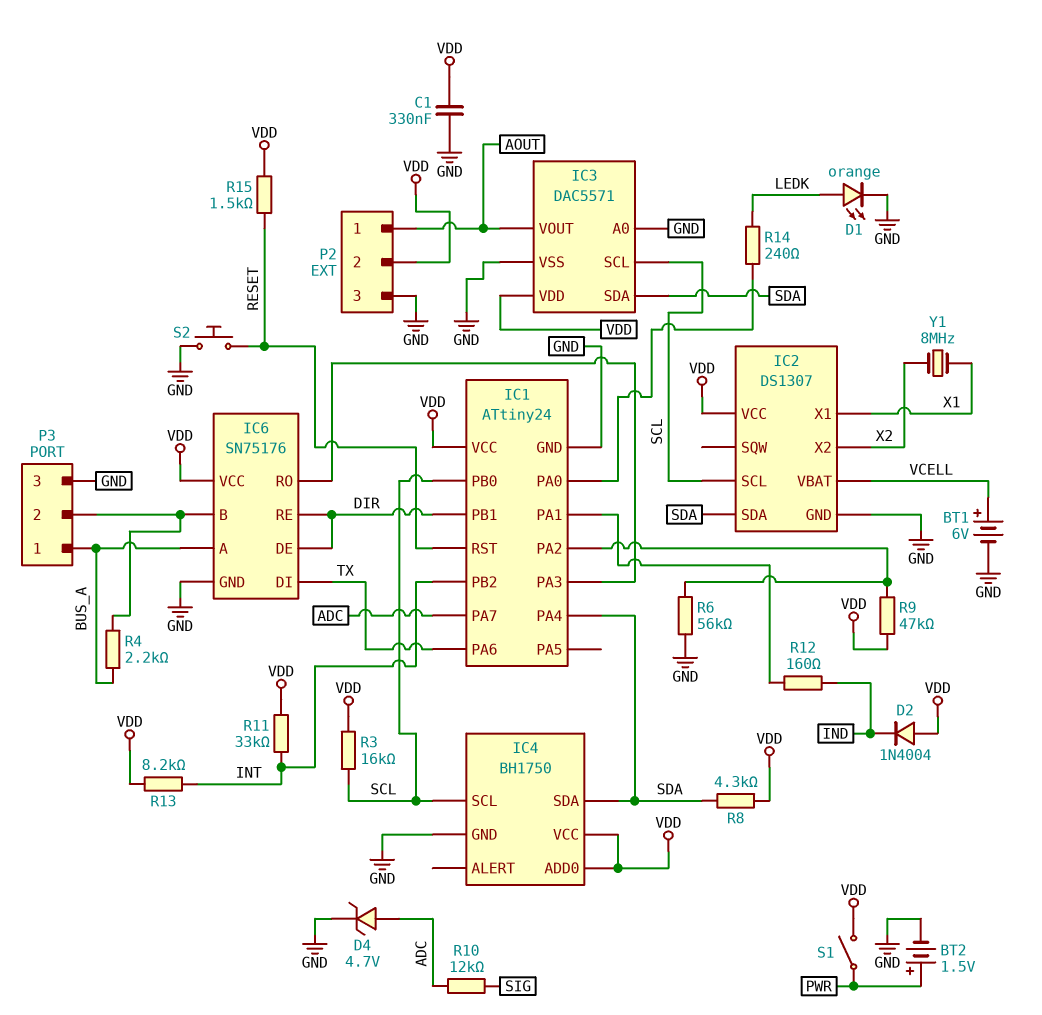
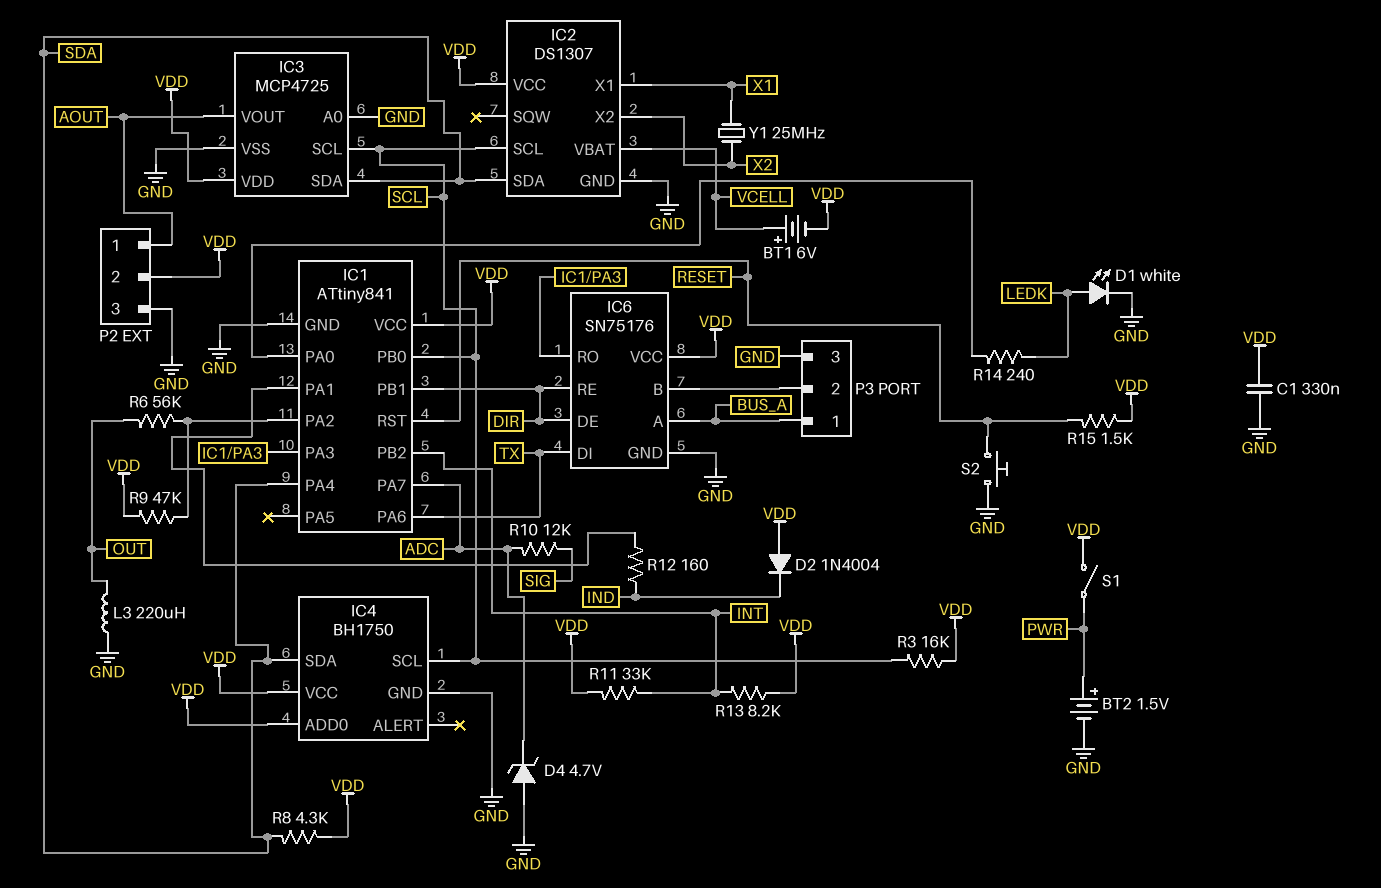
BT1: 6V (plus VCELL, minus GND) -> 6V (plus VCELL, minus VDD)
D1: LED orange (A LEDK, K GND) -> LED white (A LEDK, K GND)
D4: zener 4.7V (A ADC, K GND) -> zener 4.7V (A GND, K ADC)
IC1: ATtiny24 -> ATtiny841
IC3: DAC5571 -> MCP4725
L3: none -> 220uH (GND, OUT)
R4: 2.2k (BUS_A, IC6/B) -> none
R6: 56k (GND, IC1/PA2) -> 56k (IC1/PA2, OUT)
Y1: 8MHz (X1, X2) -> 25MHz (X1, X2)

